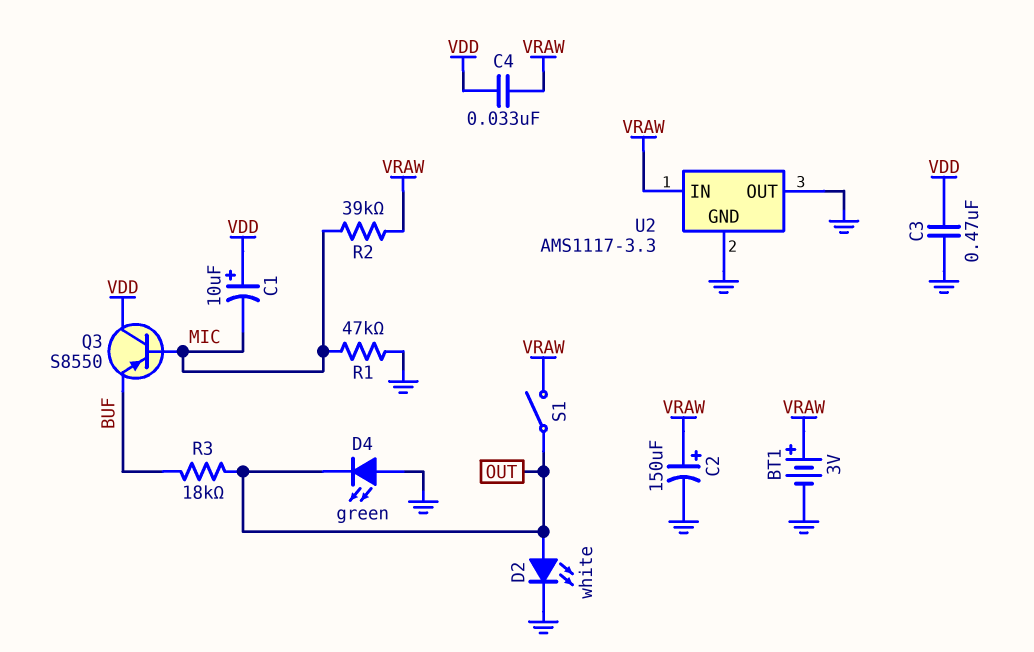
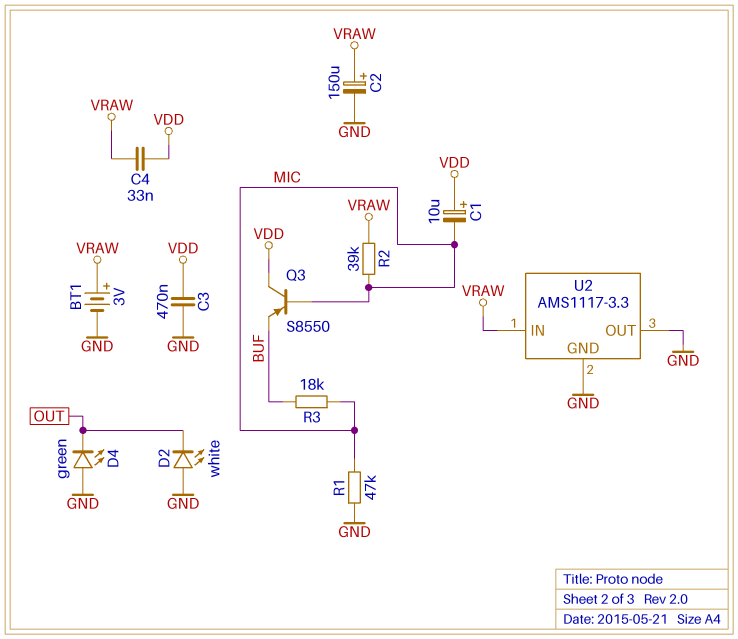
D2: LED white (A OUT, K GND) -> LED white (A GND, K OUT)
R3: 18k (BUF, OUT) -> 18k (BUF, MIC)
S1: switch (OUT, VRAW) -> none

